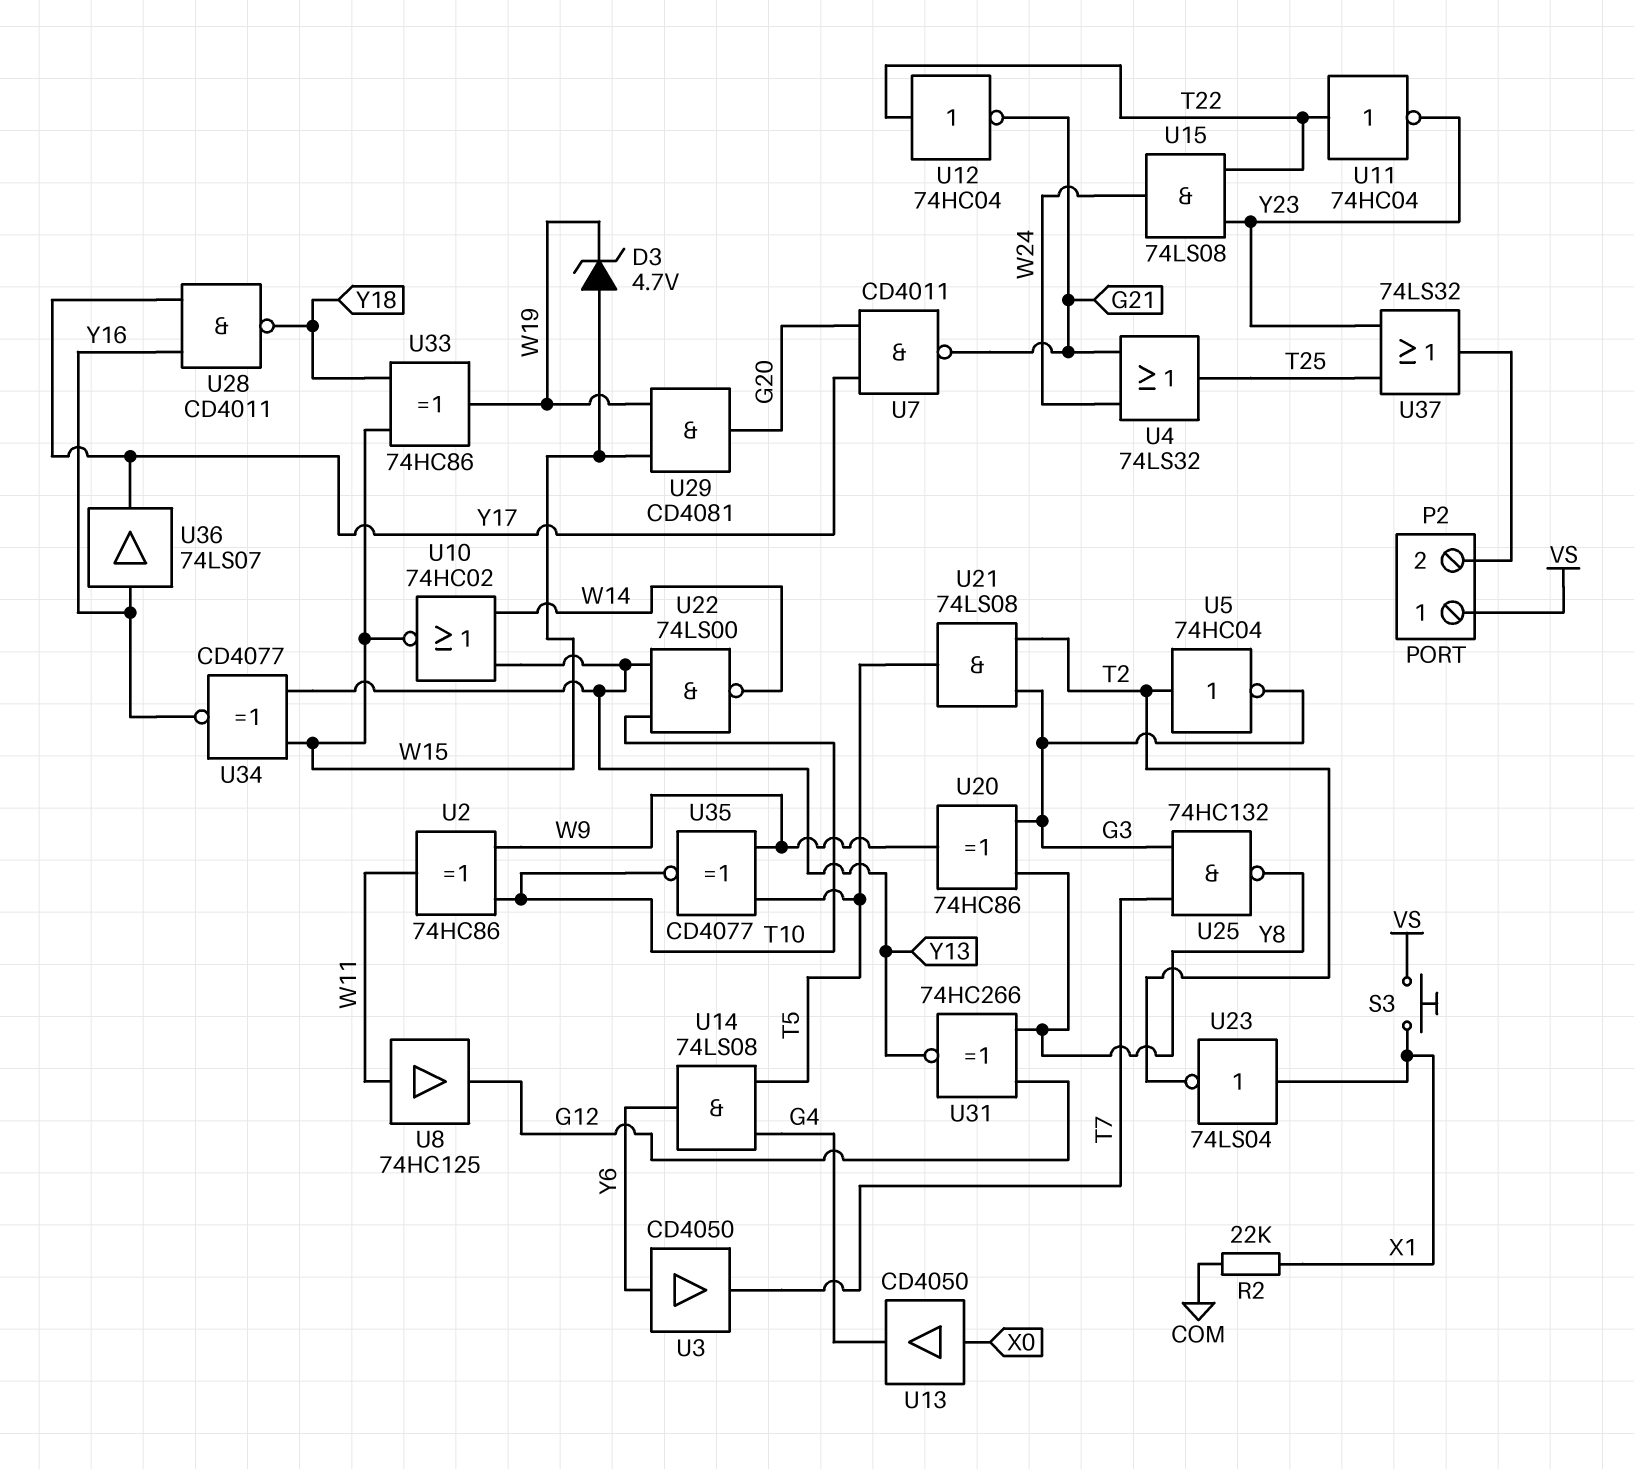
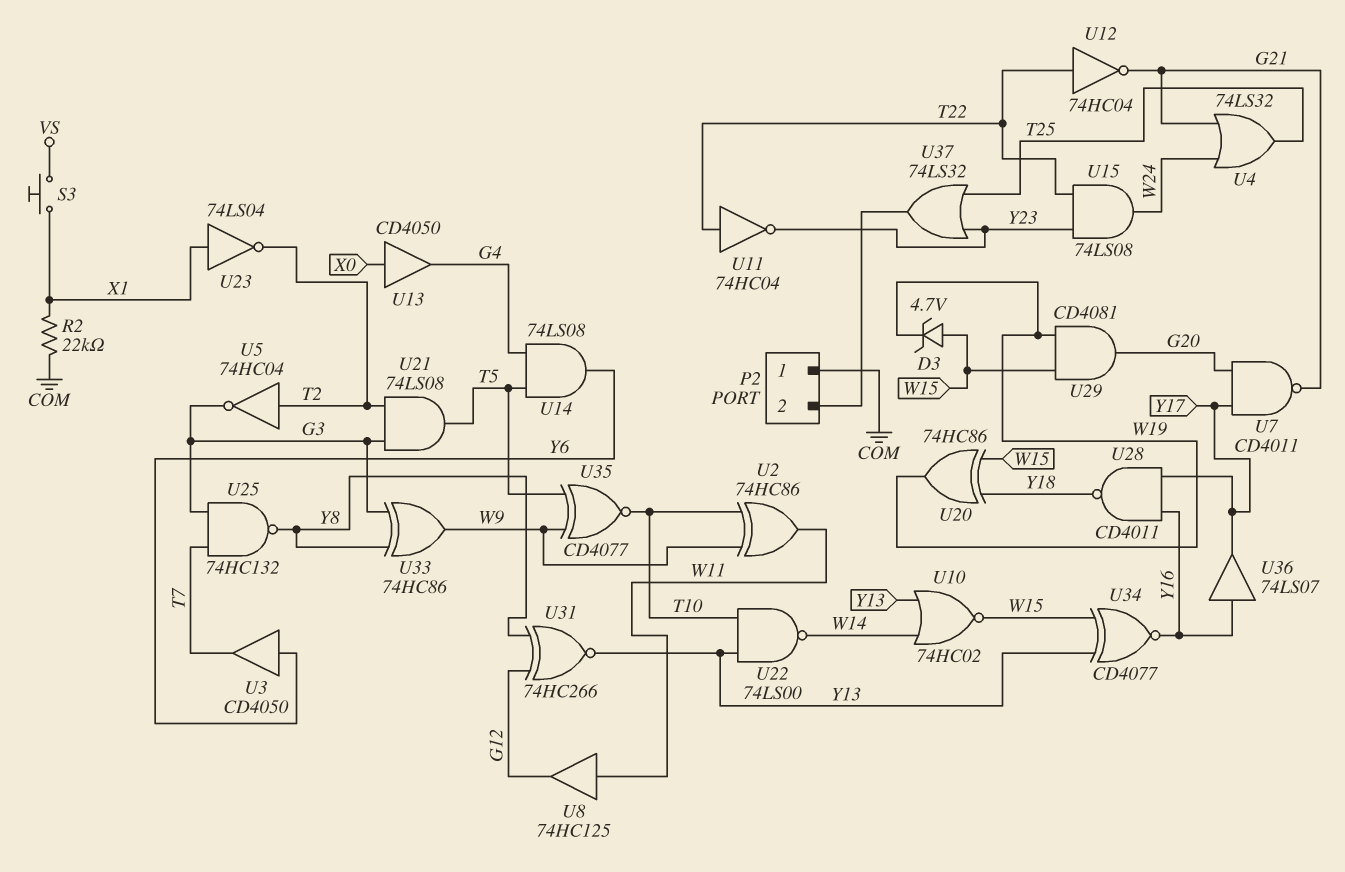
P2 pin 1: VS -> COM
U20: XOR 74HC86 (in G3, in Y8, out W9) -> XOR 74HC86 (in W15, in Y18, out W19)
U33: XOR 74HC86 (in W15, in Y18, out W19) -> XOR 74HC86 (in G3, in Y8, out W9)

